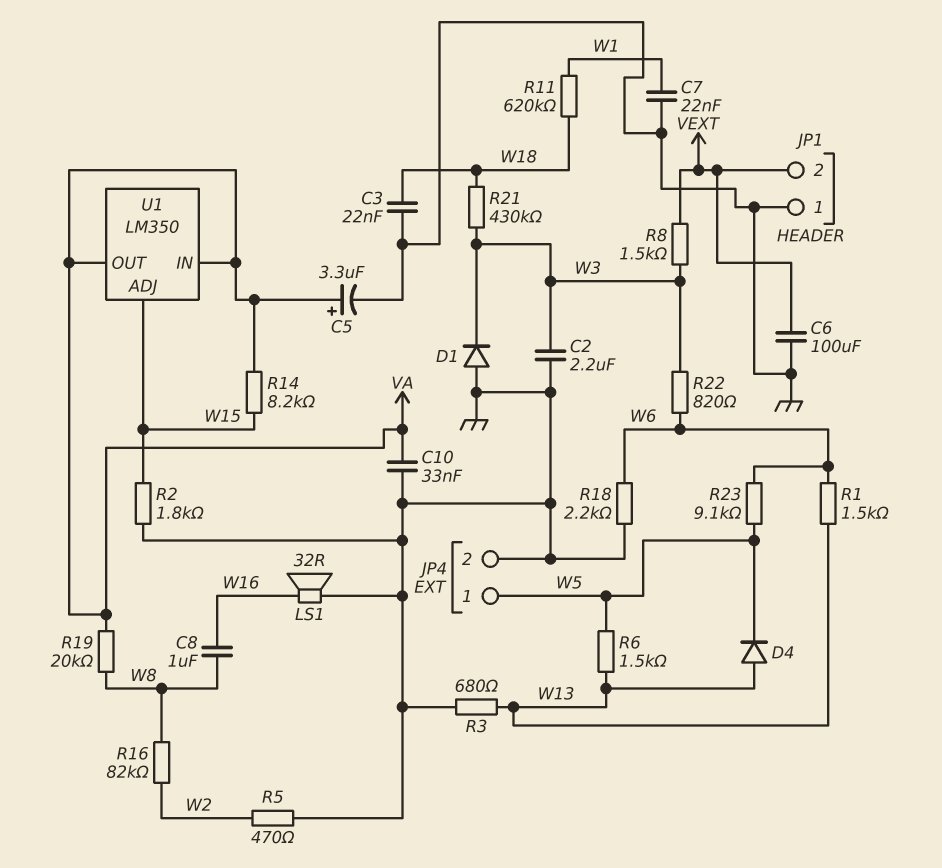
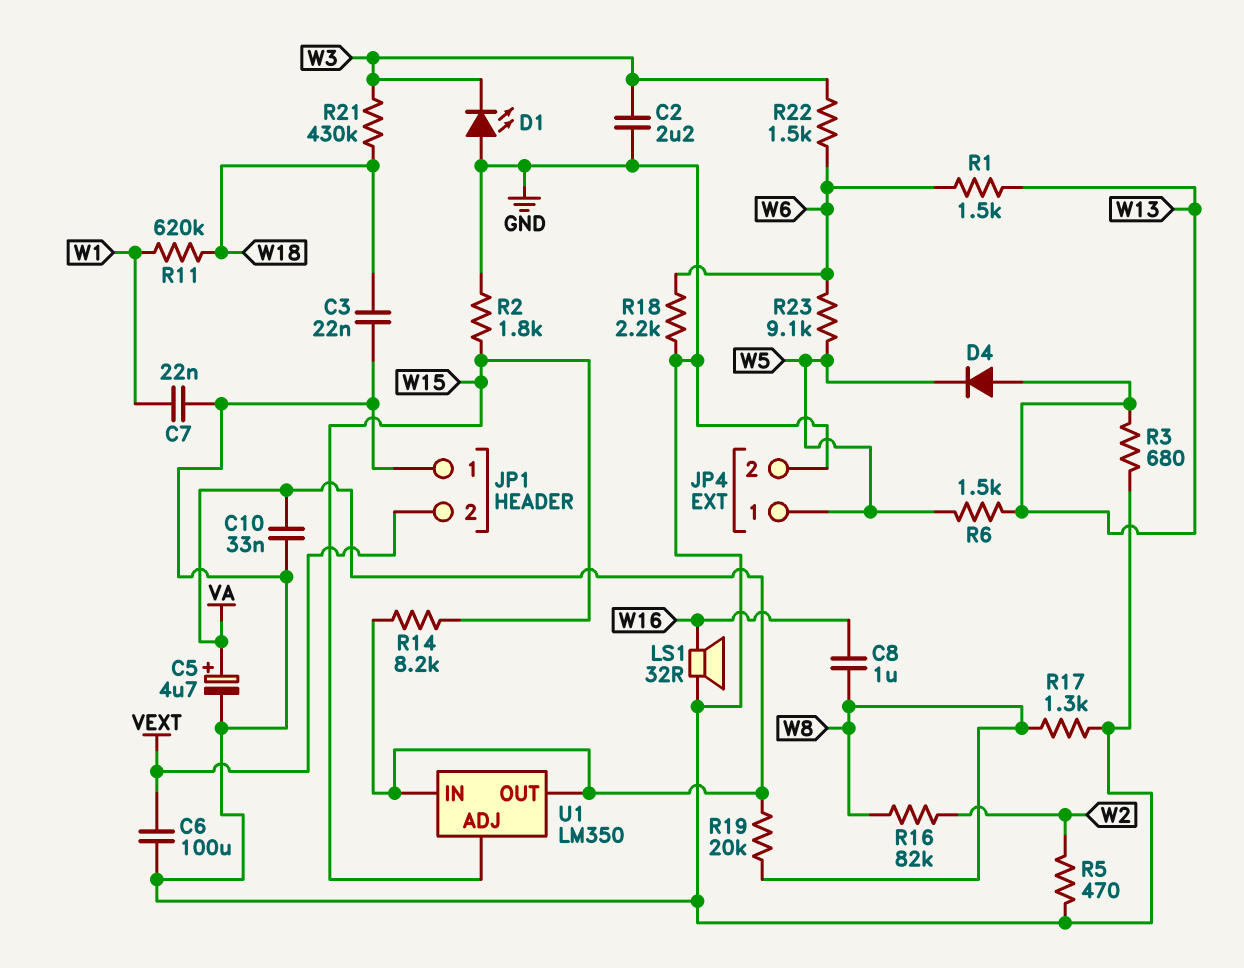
C5: 3.3uF (plus VA, minus GND) -> 4.7uF (plus VA, minus GND)
D1: diode (A GND, K W3) -> LED (A GND, K W3)
R8: 1.5k (VEXT, W3) -> none
R17: none -> 1.3k (GND, W8)
R22: 820 (W3, W6) -> 1.5k (W3, W6)

